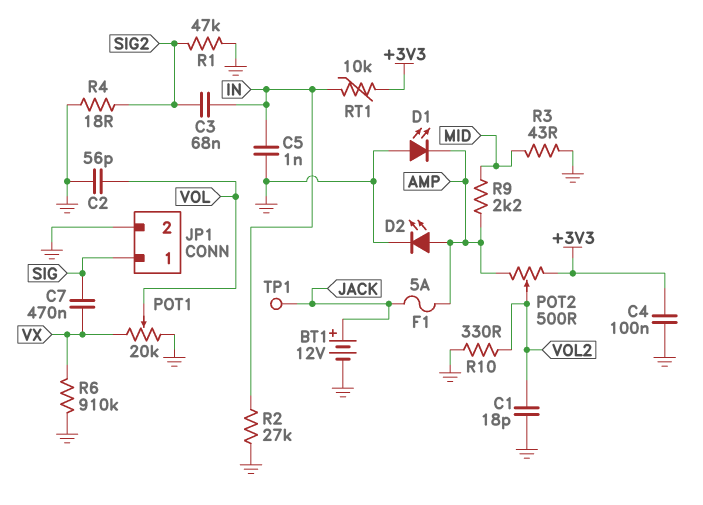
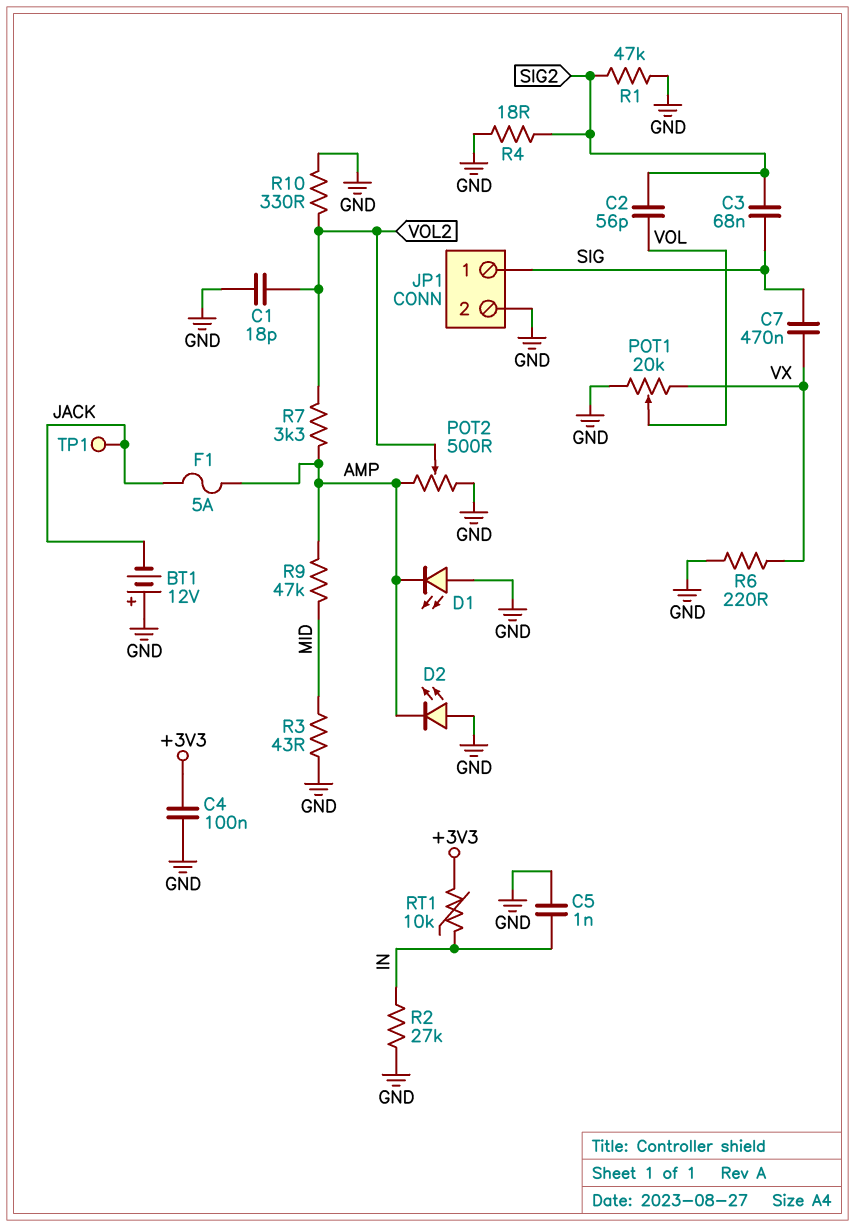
BT1: 12V (plus JACK, minus GND) -> 12V (plus GND, minus JACK)
C2: 56pF (GND, VOL) -> 56pF (SIG2, VOL)
C3: 68nF (IN, SIG2) -> 68nF (SIG, SIG2)
D2: LED (A AMP, K GND) -> LED (A GND, K AMP)
POT2: 500 (+3V3, AMP, wiper VOL2) -> 500 (AMP, GND, wiper VOL2)
R6: 910k (GND, VX) -> 220 (GND, VX)
R7: none -> 3.3k (AMP, VOL2)
R9: 2.2k (AMP, MID) -> 47k (AMP, MID)

